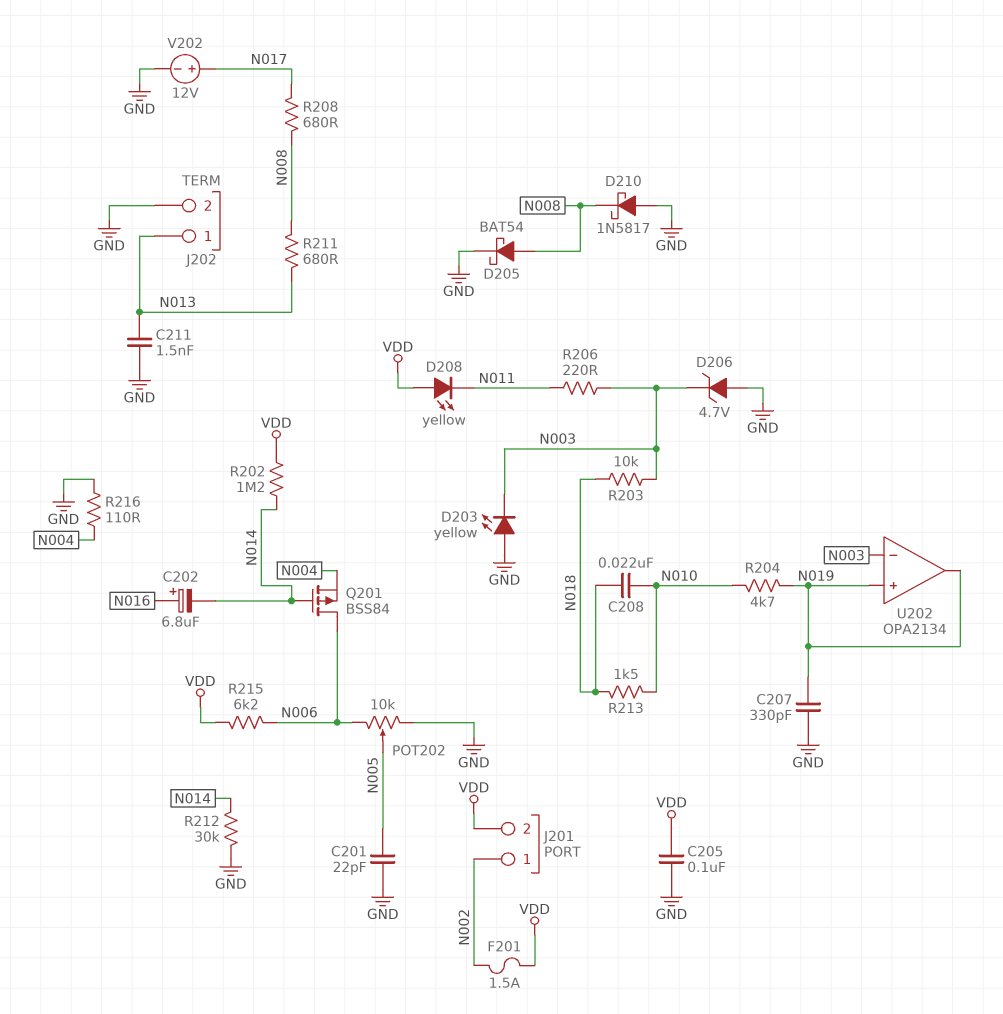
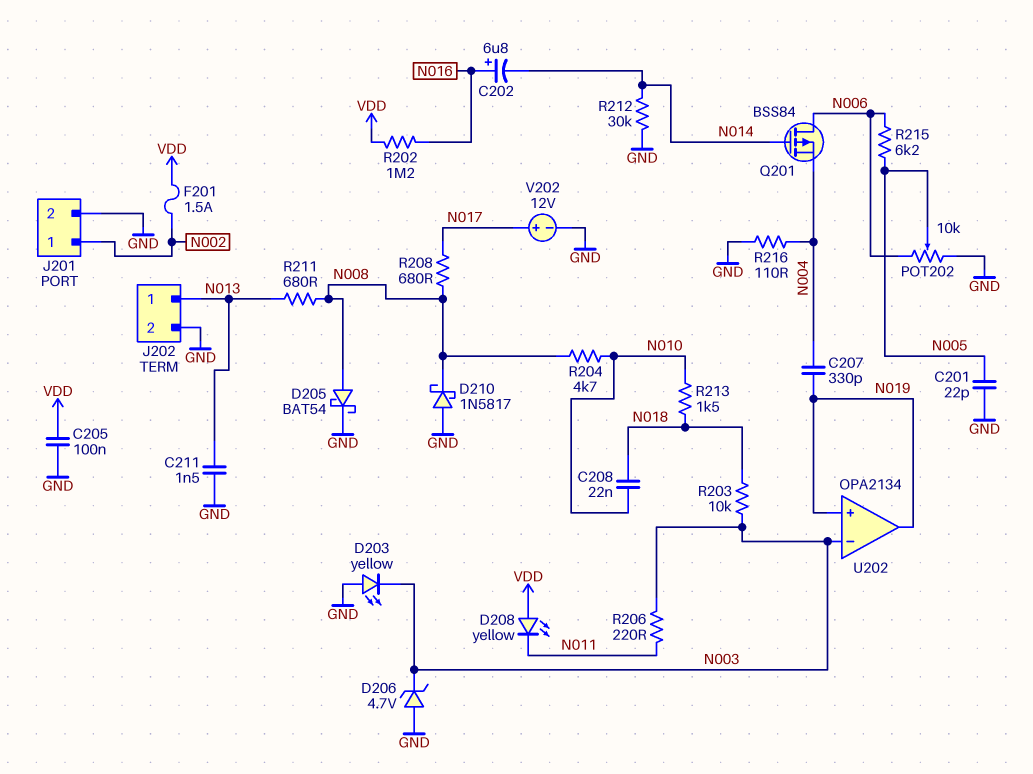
C207: 330pF (GND, N019) -> 330pF (N004, N019)
J201 pin 2: VDD -> GND
R202: 1.2M (N014, VDD) -> 1.2M (N016, VDD)
R204: 4.7k (N010, N019) -> 4.7k (N008, N010)
R215: 6.2k (N006, VDD) -> 6.2k (N005, N006)

